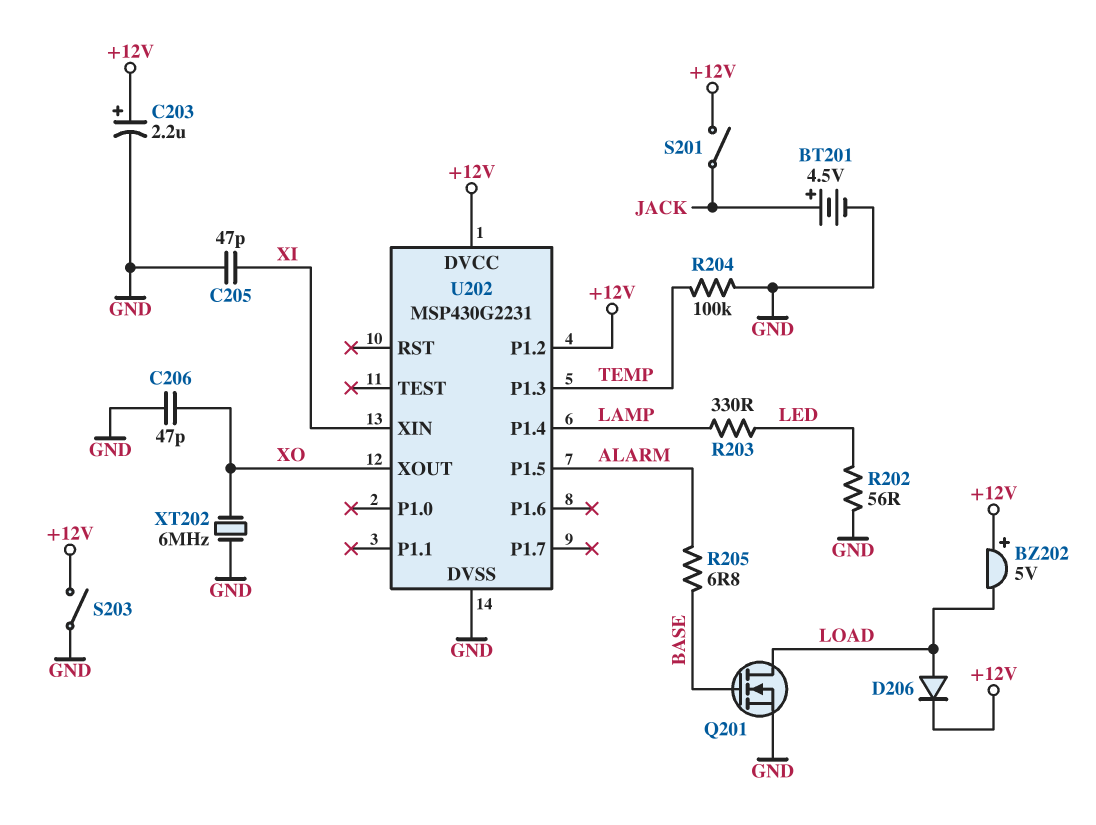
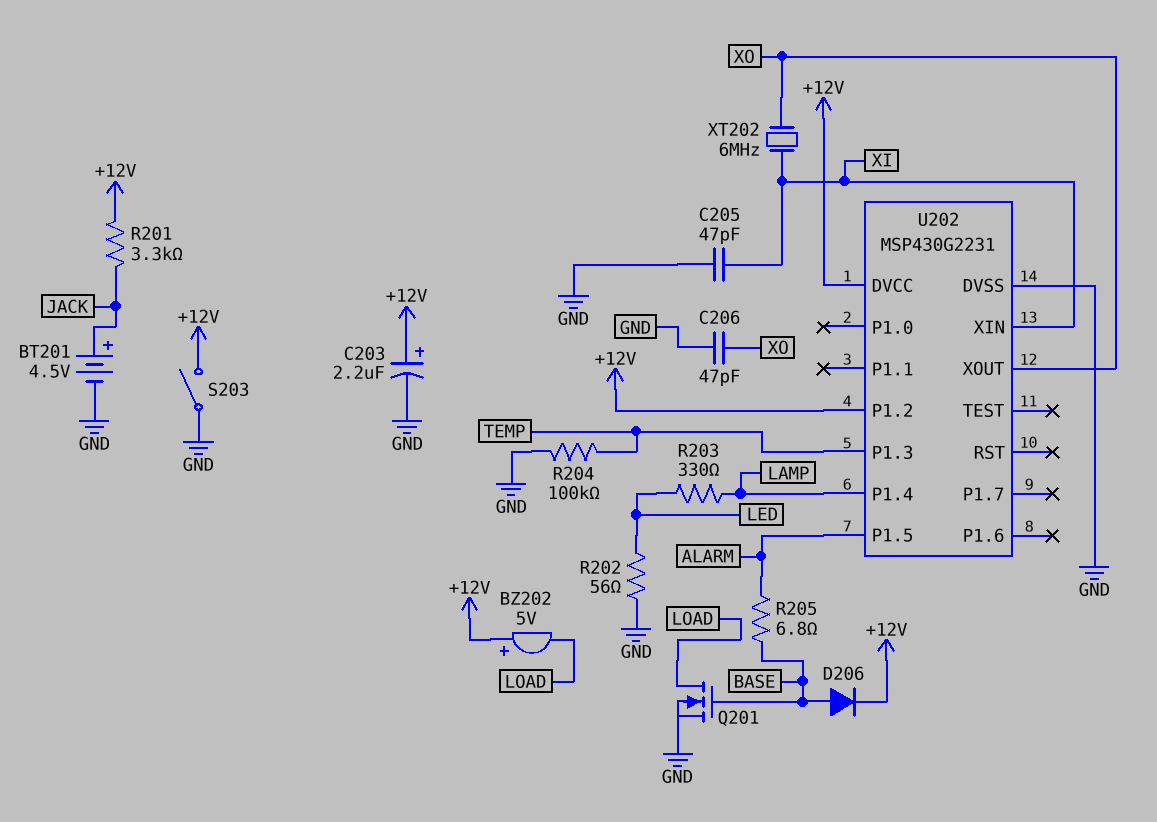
D206: diode (A LOAD, K +12V) -> diode (A BASE, K +12V)
R201: none -> 3.3k (+12V, JACK)
S201: switch (+12V, JACK) -> none
XT202: 6MHz (GND, XO) -> 6MHz (XI, XO)

